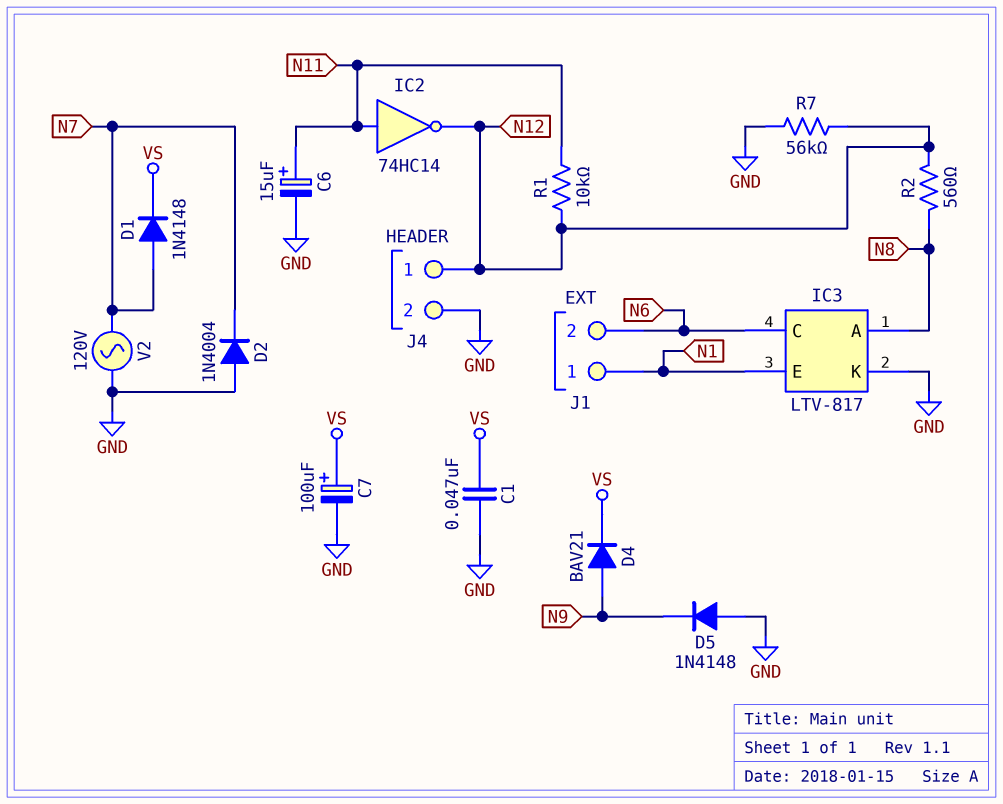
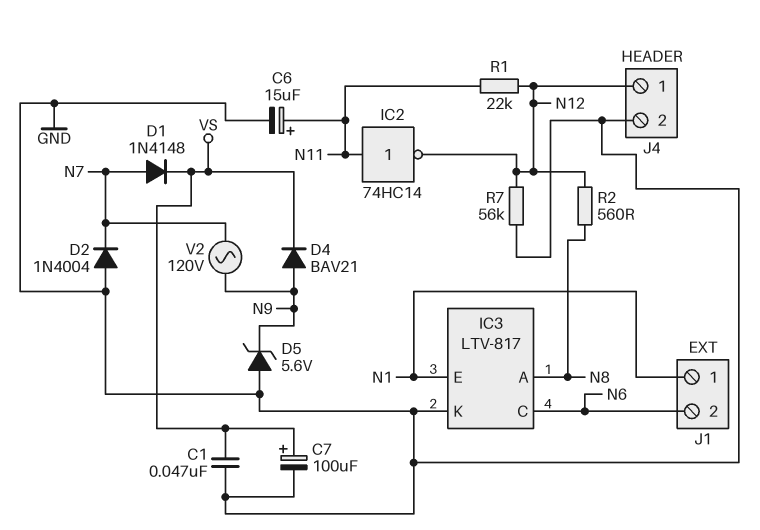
D5: diode 1N4148 (A GND, K N9) -> zener 5.6V (A GND, K N9)
R1: 10k (N11, N12) -> 22k (N11, N12)
V2: AC 120V (GND, N7) -> AC 120V (N7, N9)

